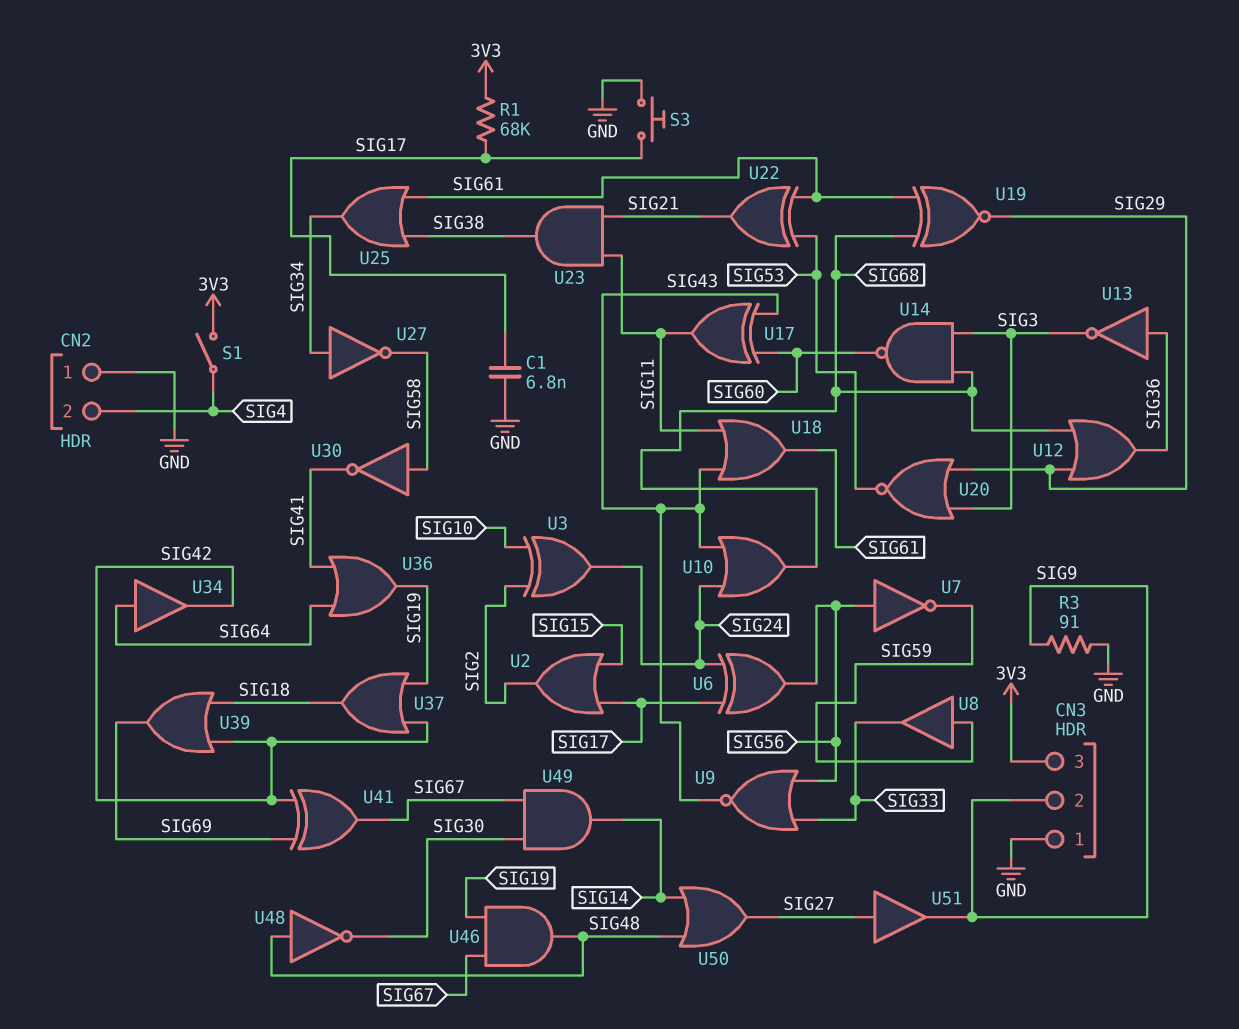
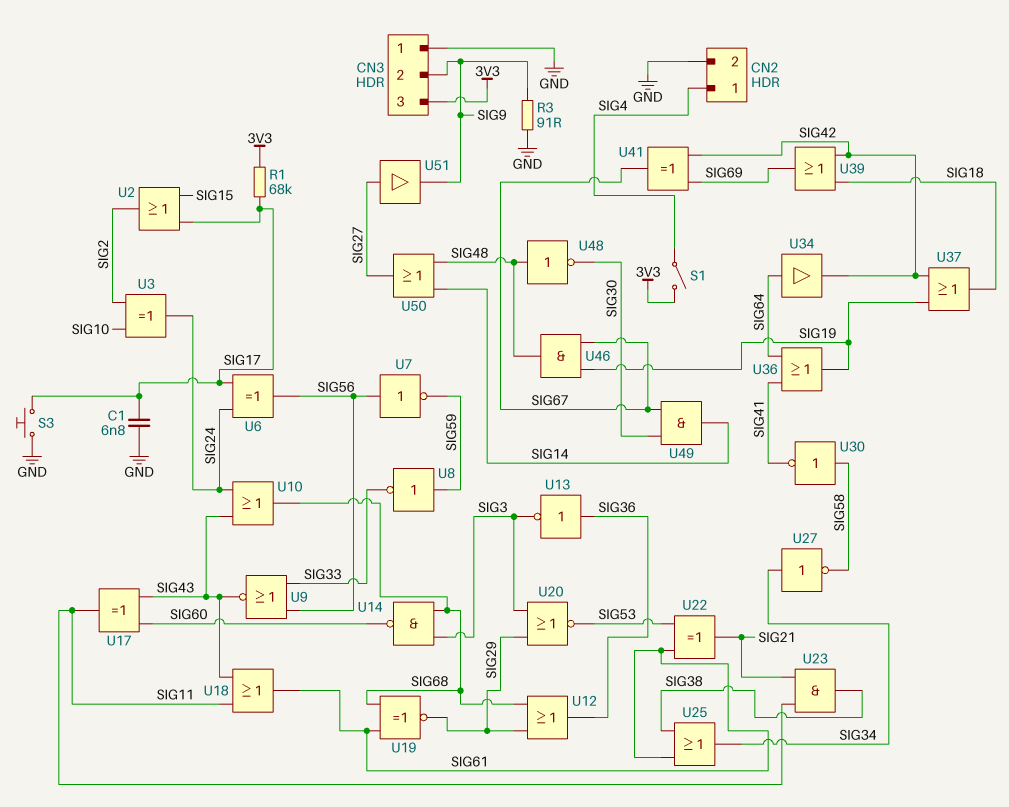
CN2 pin 1: GND -> SIG4
CN2 pin 2: SIG4 -> GND
U8: buffer (in SIG59, out SIG33) -> NOT (in SIG59, out SIG33)

